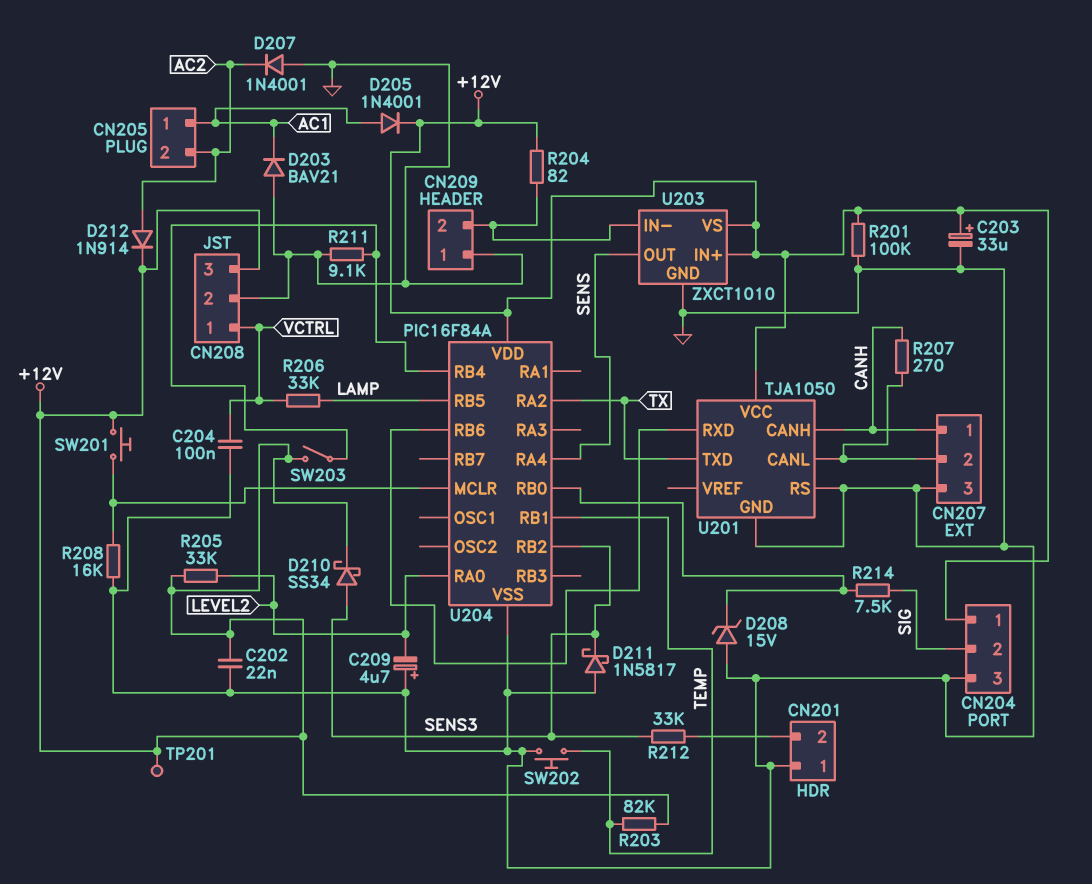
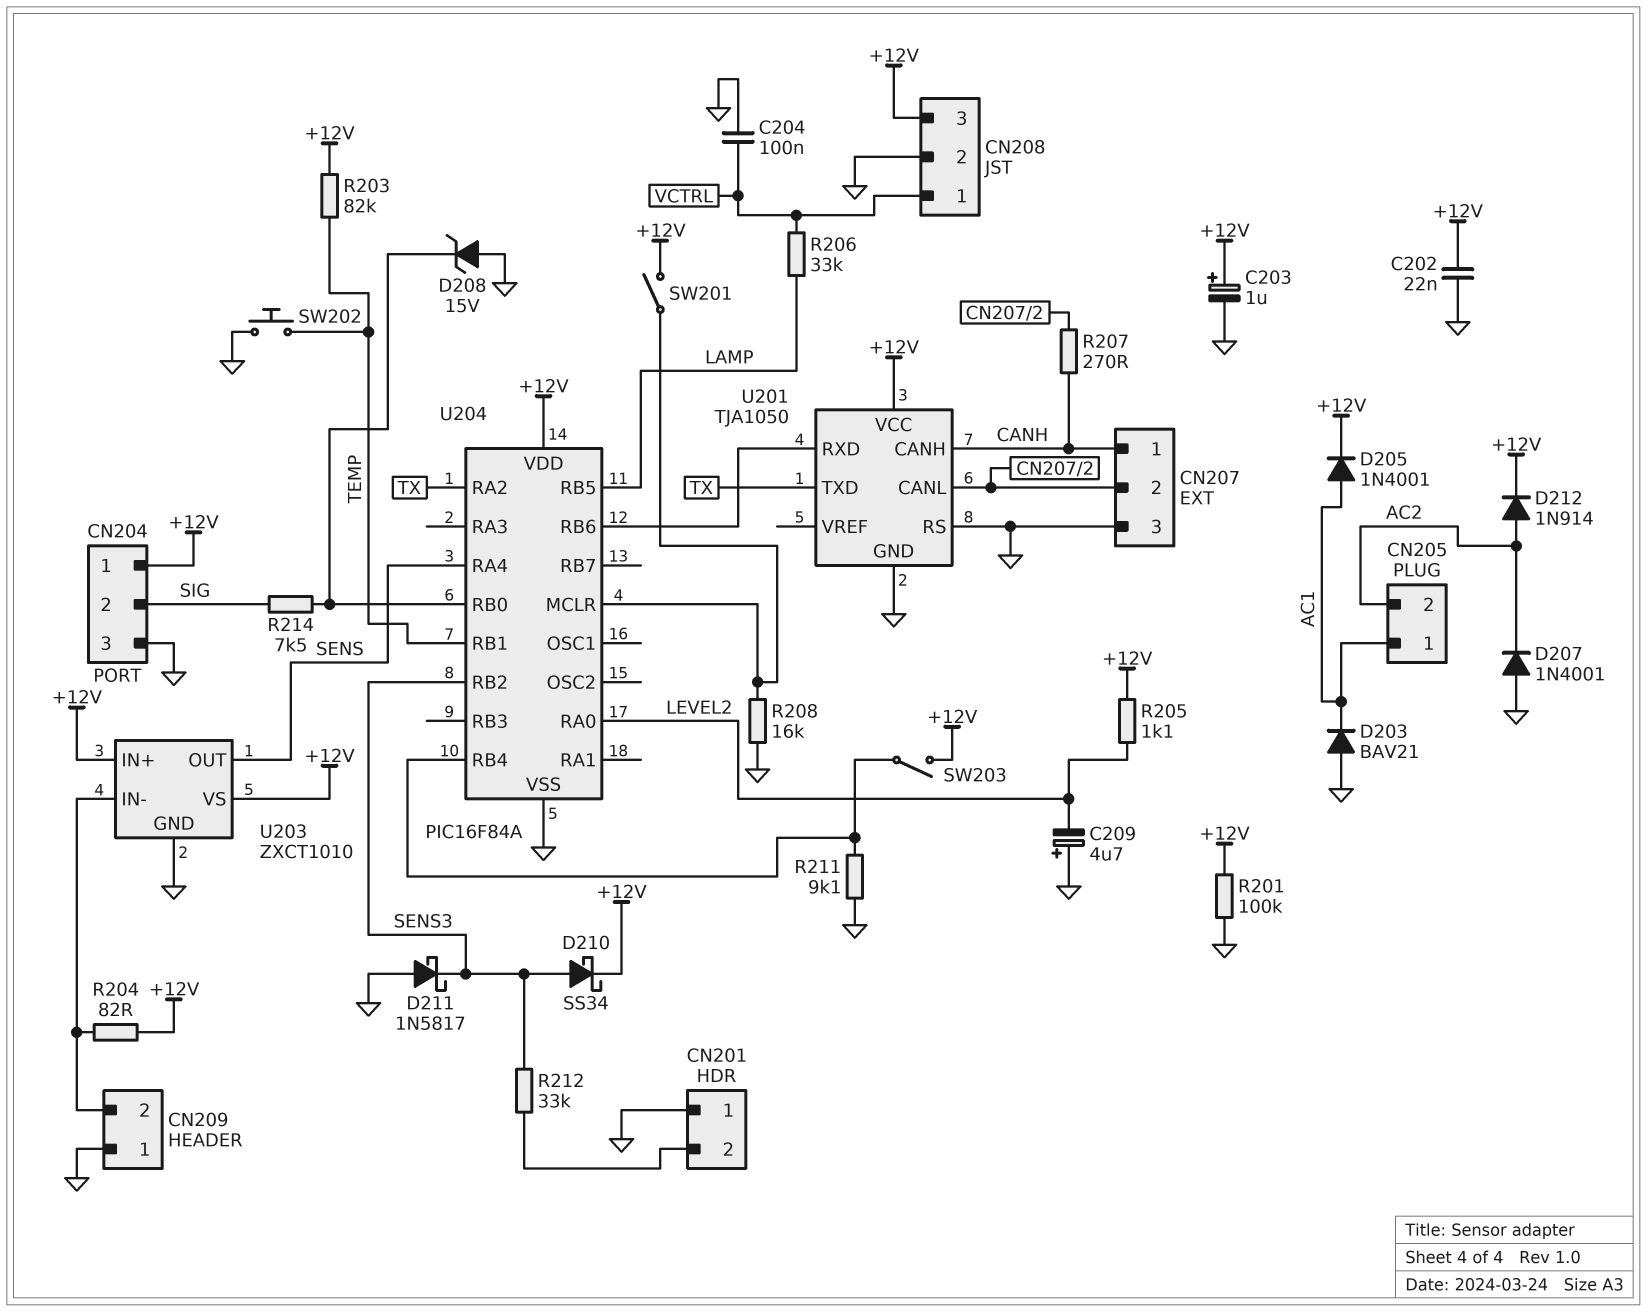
C203: 33uF (plus +12V, minus GND) -> 1uF (plus +12V, minus GND)
R205: 33k (+12V, LEVEL2) -> 1.1k (+12V, LEVEL2)
SW201: button (+12V, U204/MCLR) -> switch (+12V, U204/MCLR)
TP201: test point (+12V) -> none

